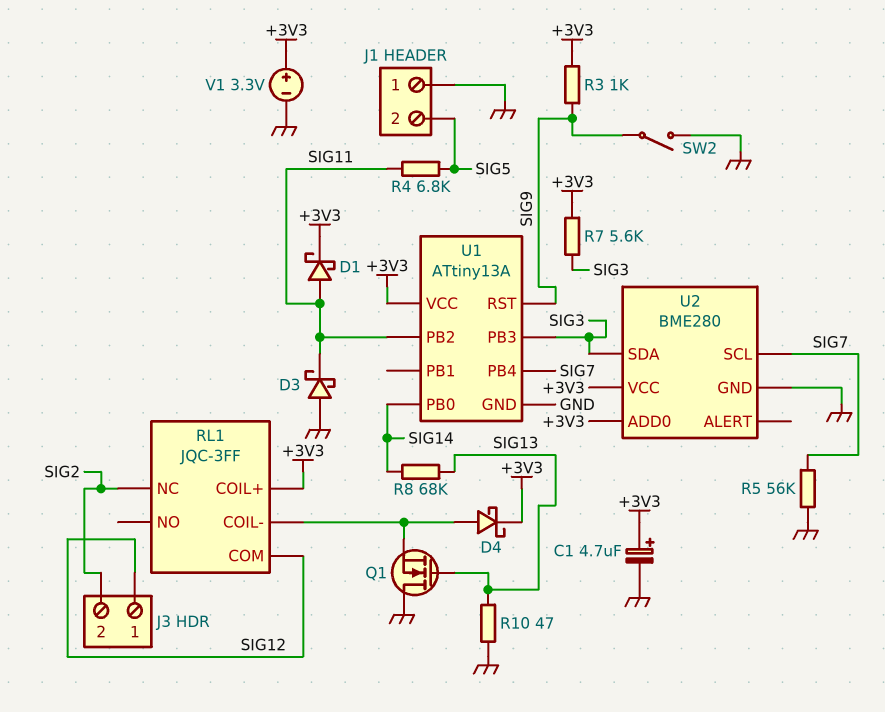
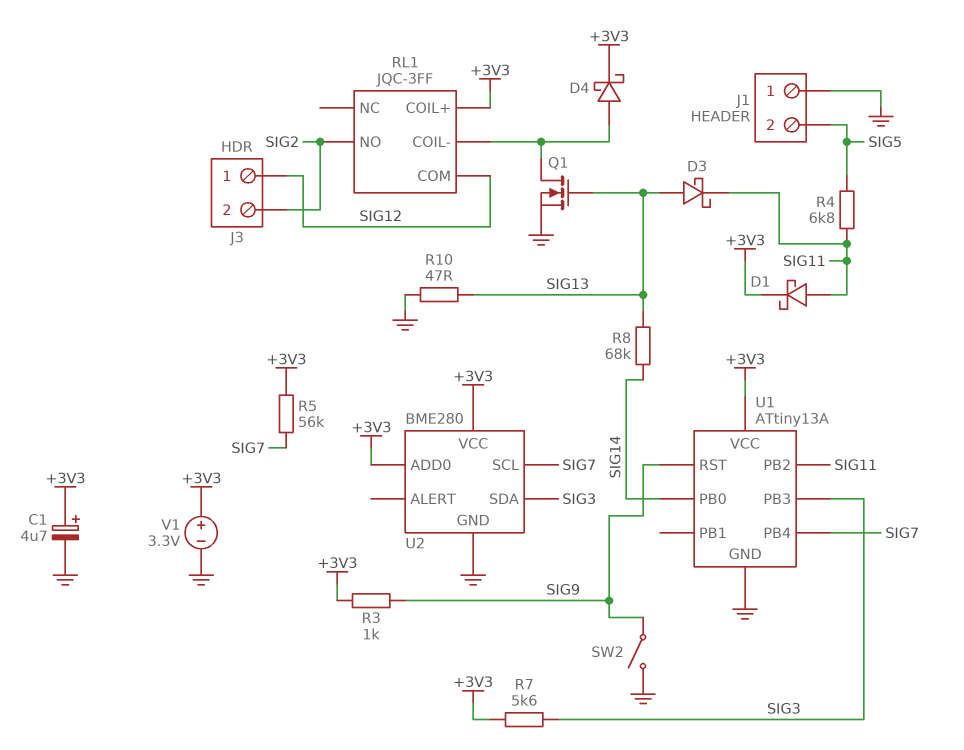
D3: schottky (A GND, K SIG11) -> schottky (A SIG13, K SIG11)
Q1: NMOS (G SIG13, D GND, S RL1/COIL-) -> NMOS (G SIG13, D RL1/COIL-, S GND)
R5: 56k (GND, SIG7) -> 56k (+3V3, SIG7)
RL1 pin NC: SIG2 -> none
RL1 pin NO: none -> SIG2

